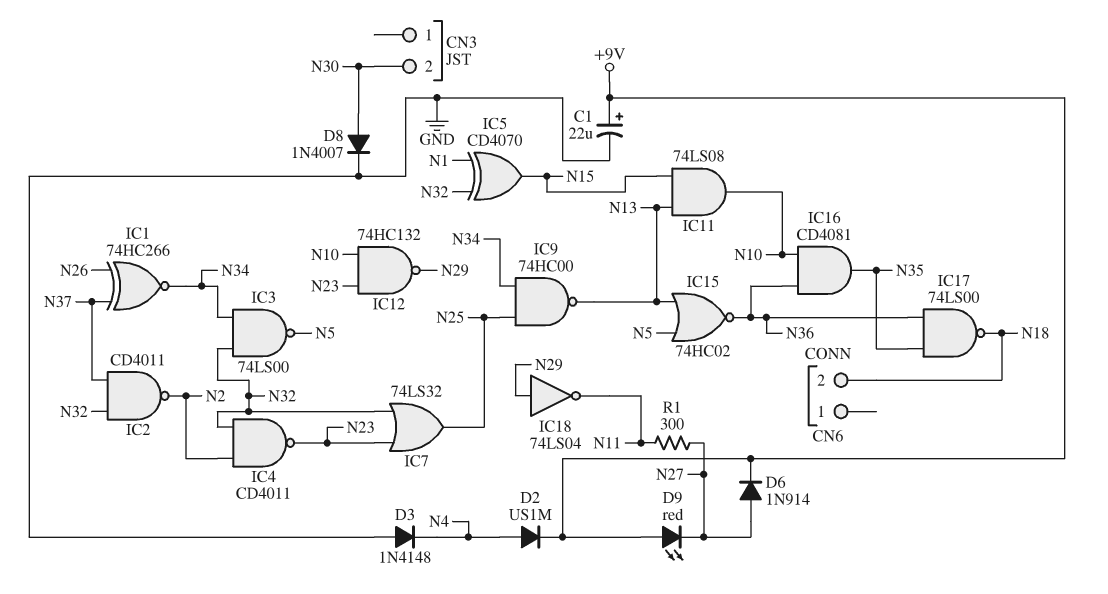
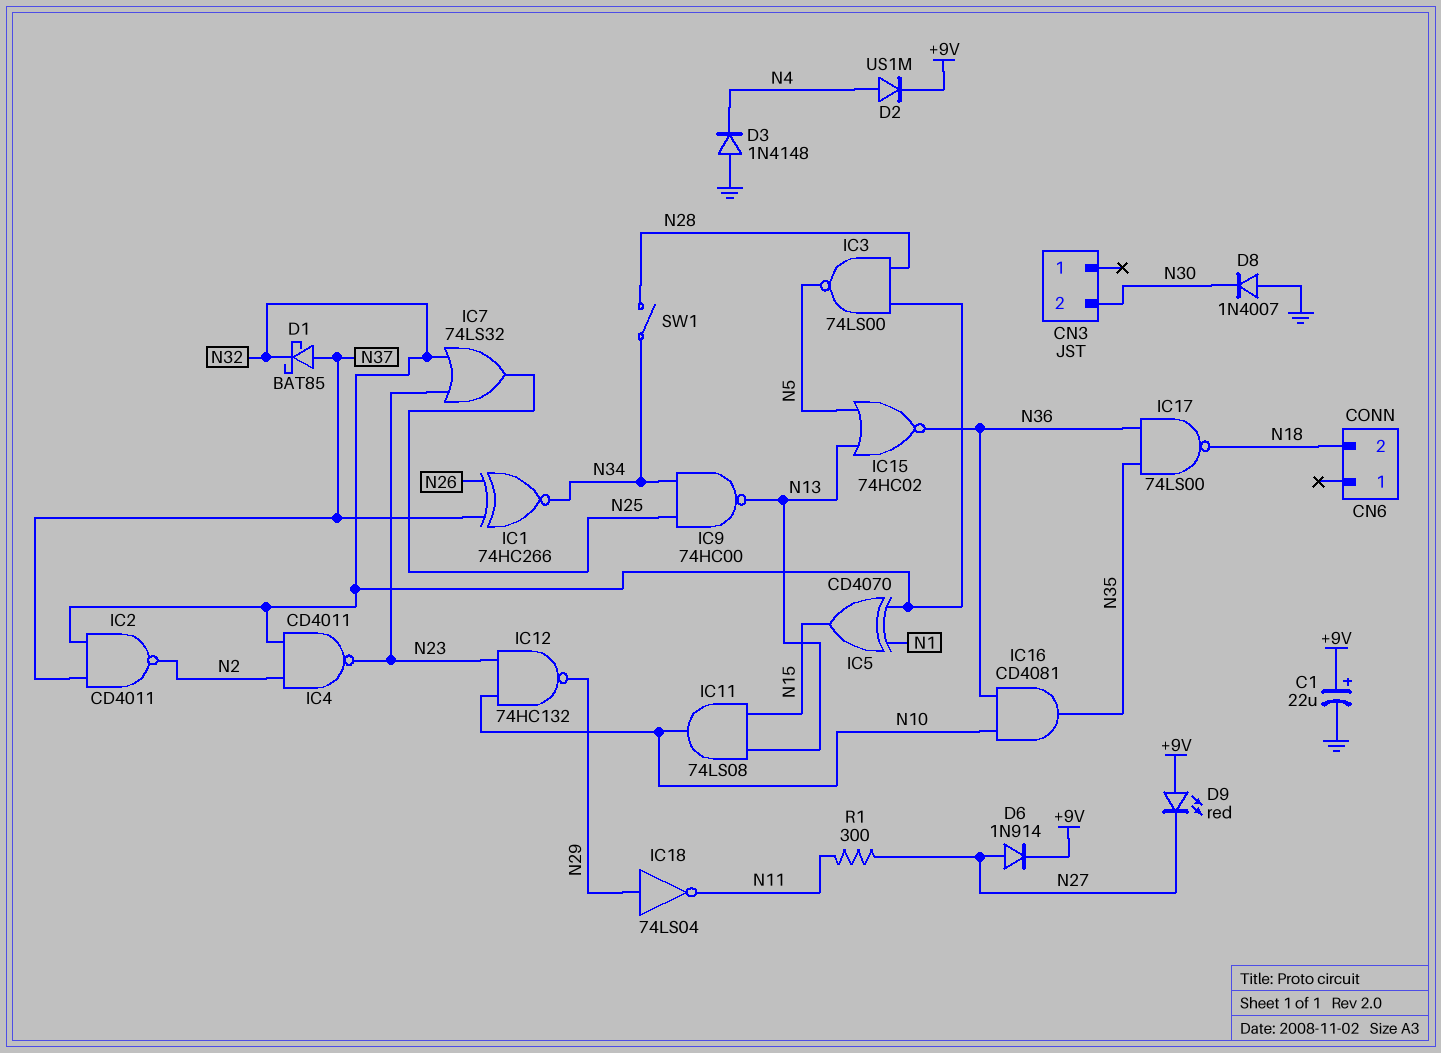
D1: none -> schottky BAT85 (A N37, K N32)
D8: diode 1N4007 (A N30, K GND) -> diode 1N4007 (A GND, K N30)
IC3: NAND 74LS00 (in N32, in N34, out N5) -> NAND 74LS00 (in N28, in N32, out N5)
SW1: none -> switch (N28, N34)

